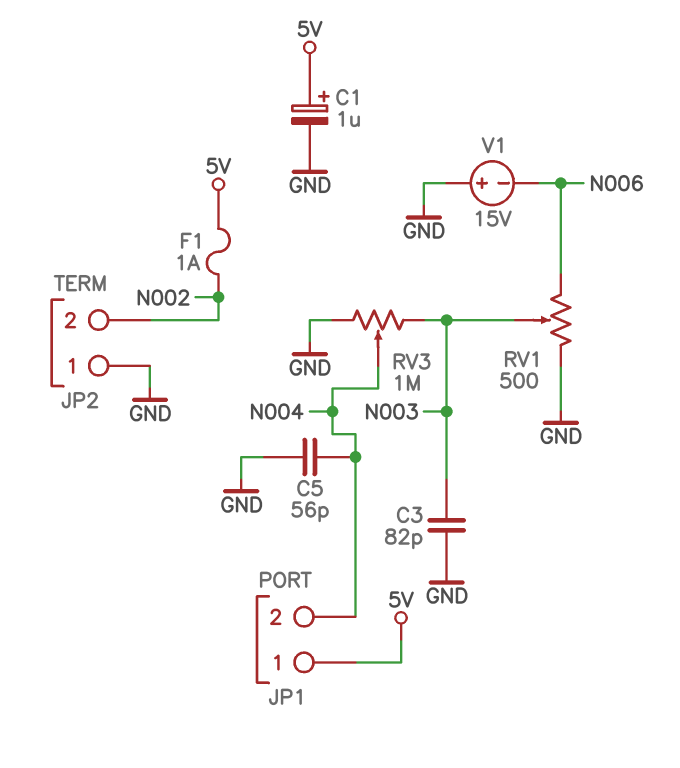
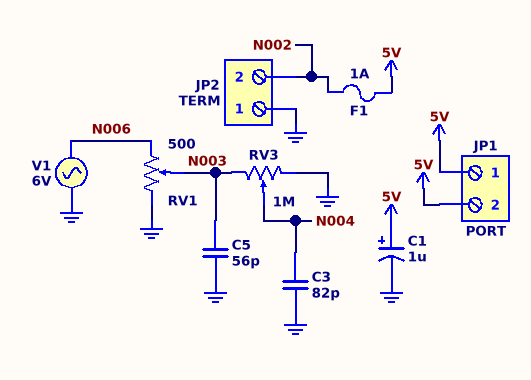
C3: 82pF (GND, N003) -> 82pF (GND, N004)
C5: 56pF (GND, N004) -> 56pF (GND, N003)
JP1 pin 2: N004 -> 5V
V1: 15V (plus GND, minus N006) -> AC 6V (GND, N006)

